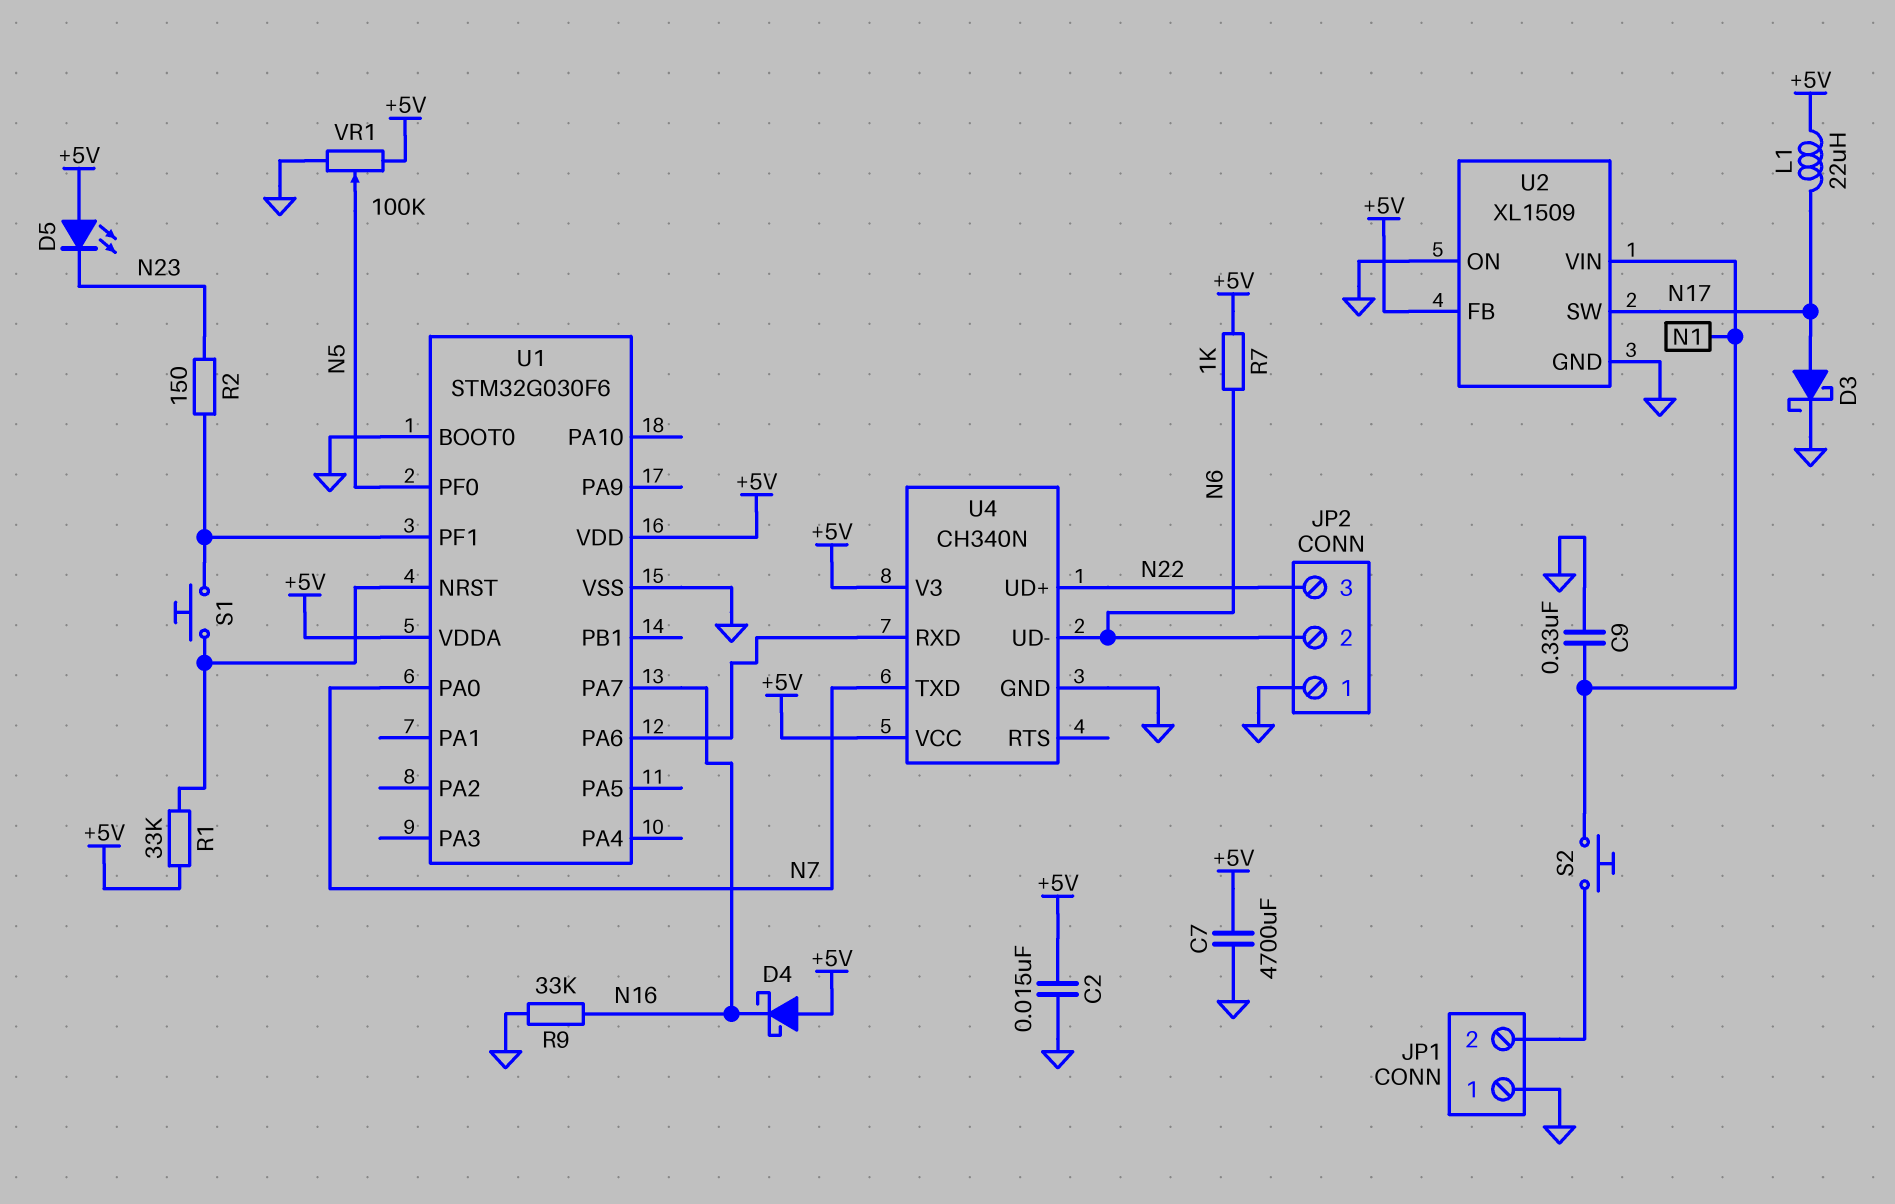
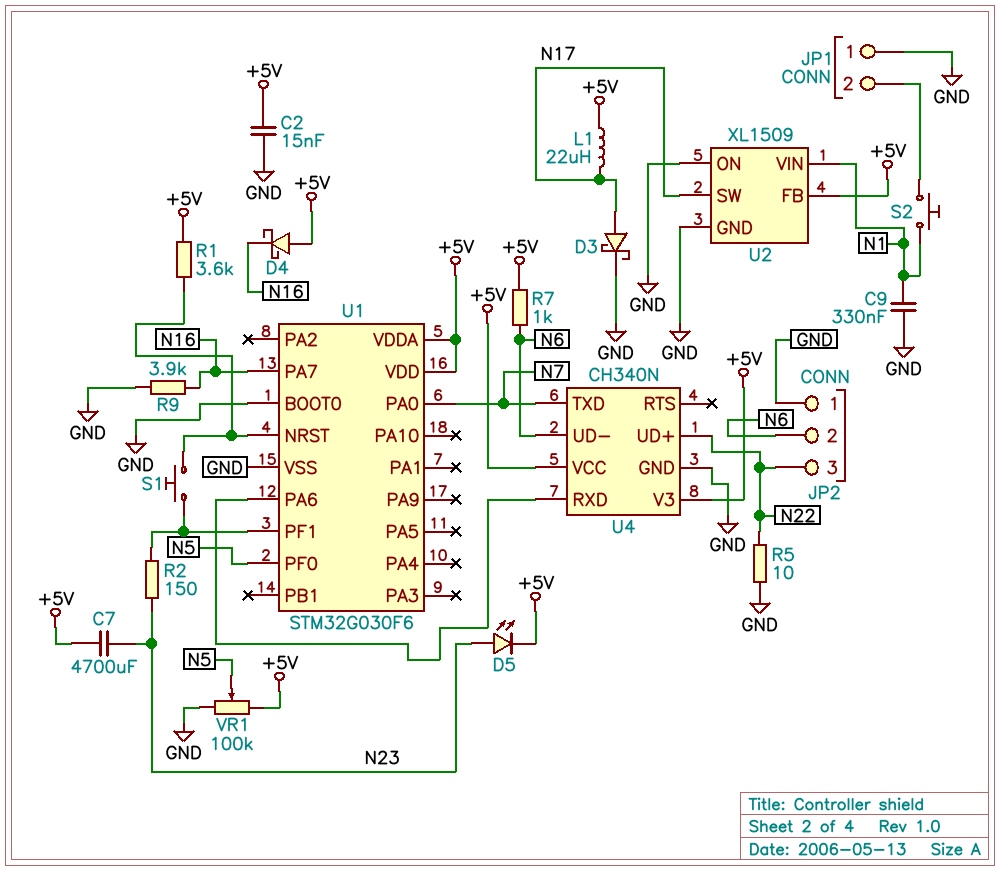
C7: 4700uF (+5V, GND) -> 4700uF (+5V, N23)
D5: LED (A +5V, K N23) -> LED (A N23, K +5V)
R1: 33k (+5V, U1/NRST) -> 3.6k (+5V, U1/NRST)
R5: none -> 10 (GND, N22)
R9: 33k (GND, N16) -> 3.9k (GND, N16)

